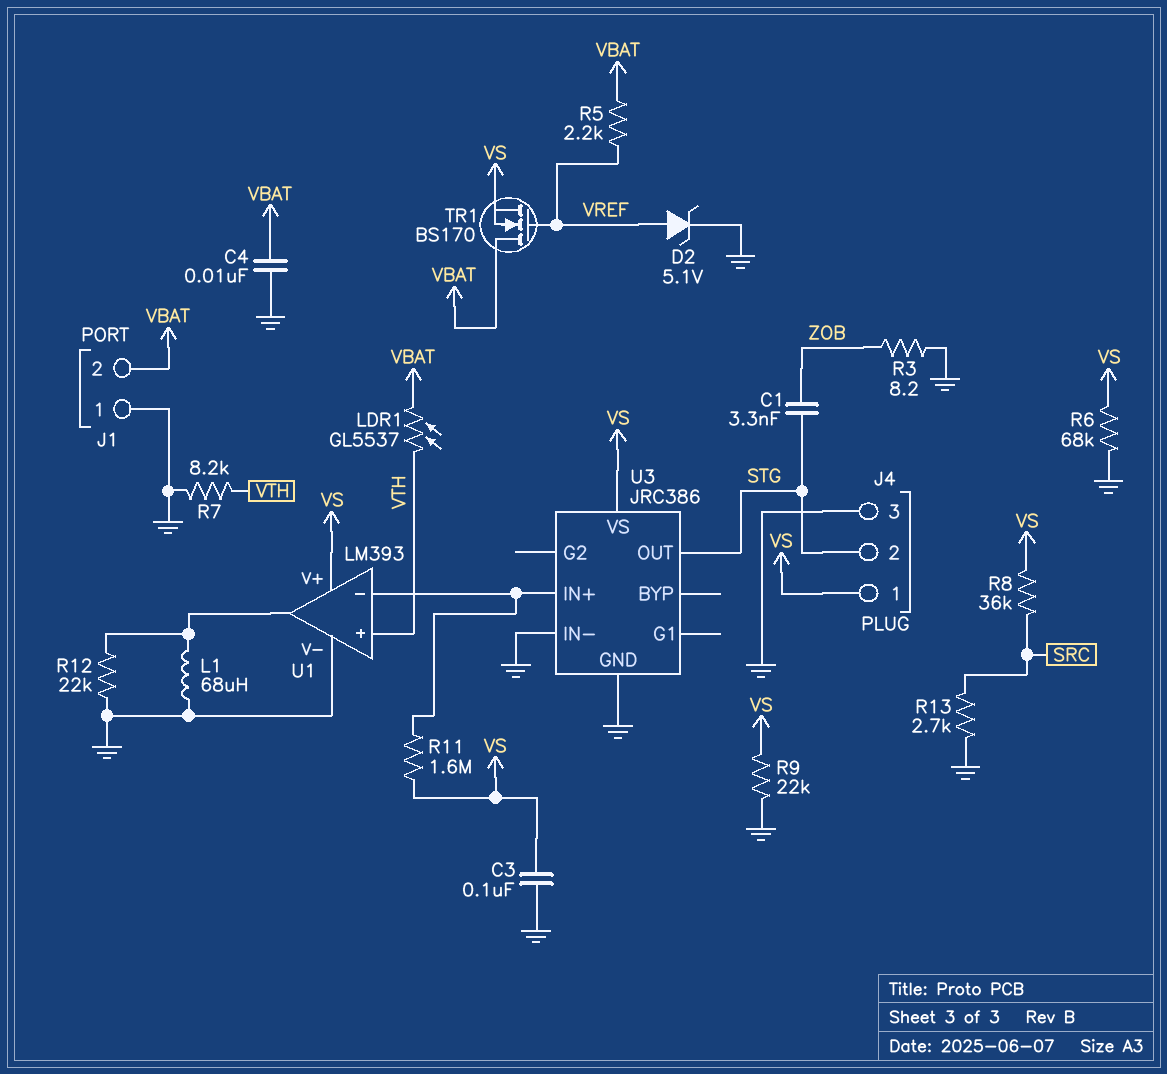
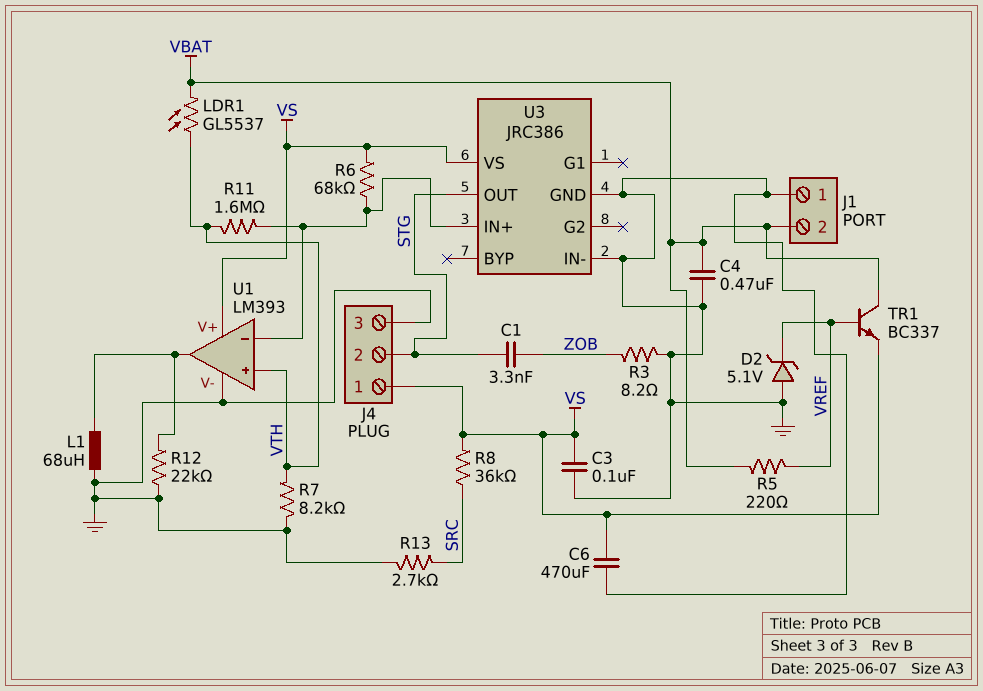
C4: 10nF (GND, VBAT) -> 470nF (GND, VBAT)
C6: none -> 470uF (GND, VS)
D2: zener 5.1V (A VREF, K GND) -> zener 5.1V (A GND, K VREF)
R5: 2.2k (VBAT, VREF) -> 220 (VBAT, VREF)
R6: 68k (GND, VS) -> 68k (U1/in-, VS)
R9: 22k (GND, VS) -> none
R11: 1.6M (U1/in-, VS) -> 1.6M (U1/in-, VTH)
TR1: NMOS BS170 (G VREF, D VBAT, S VS) -> NPN BC337 (B VREF, C VBAT, E VS)

